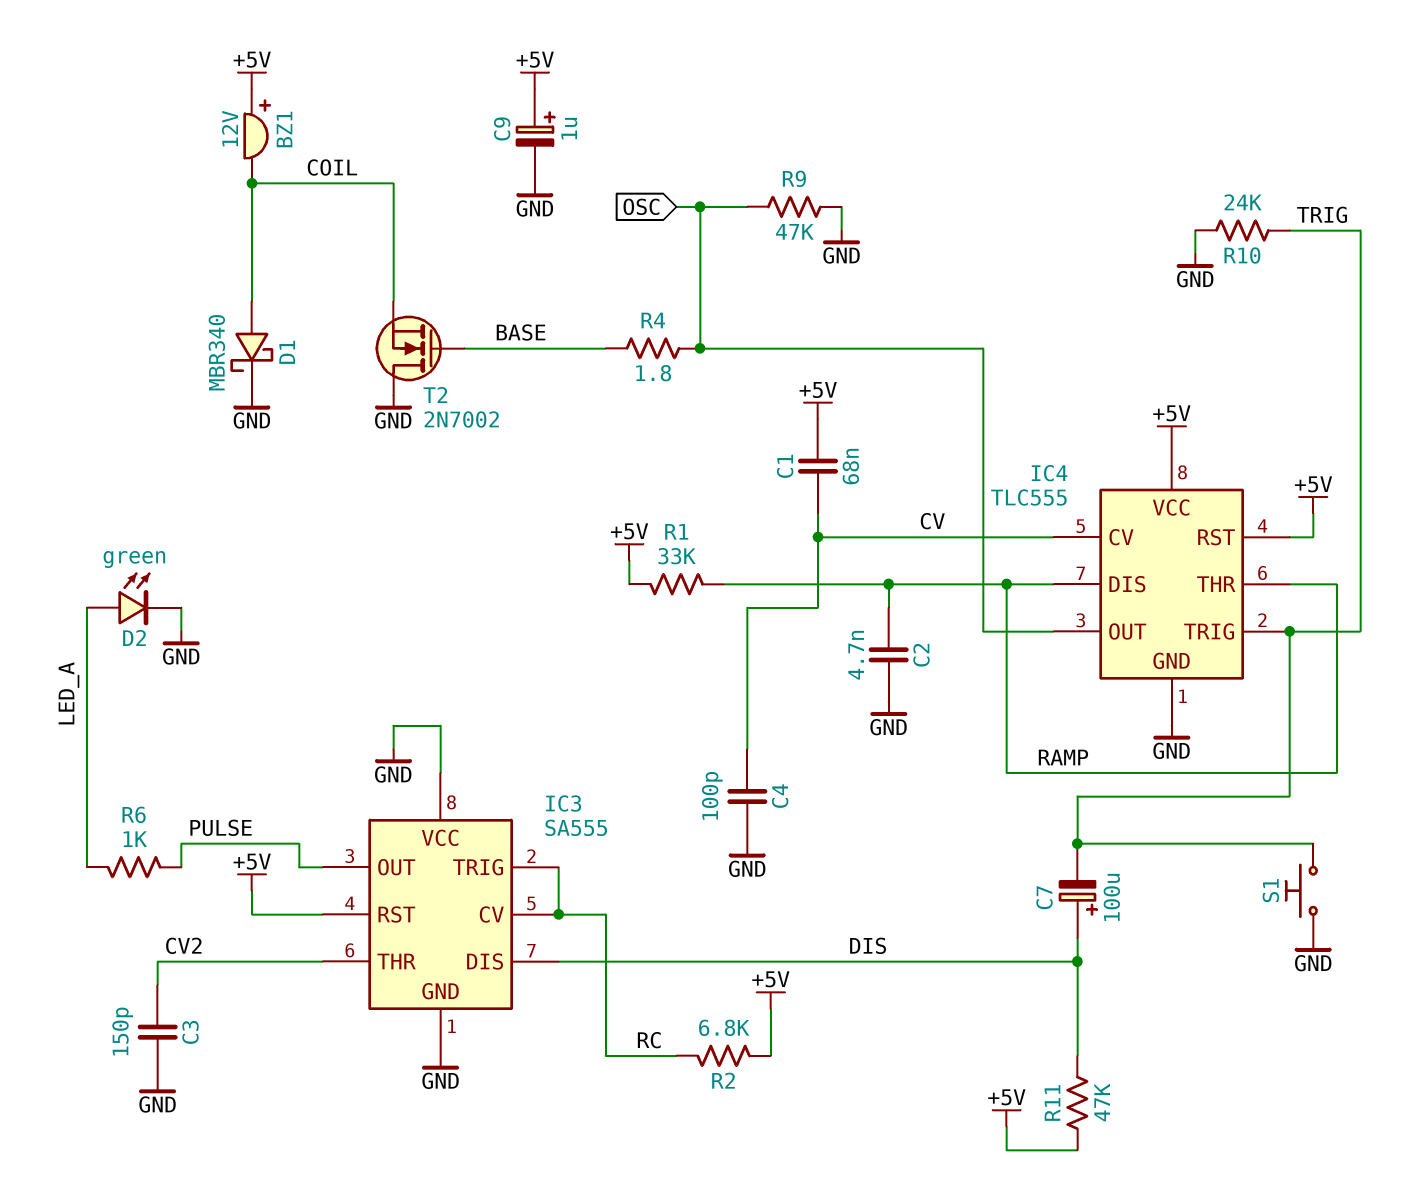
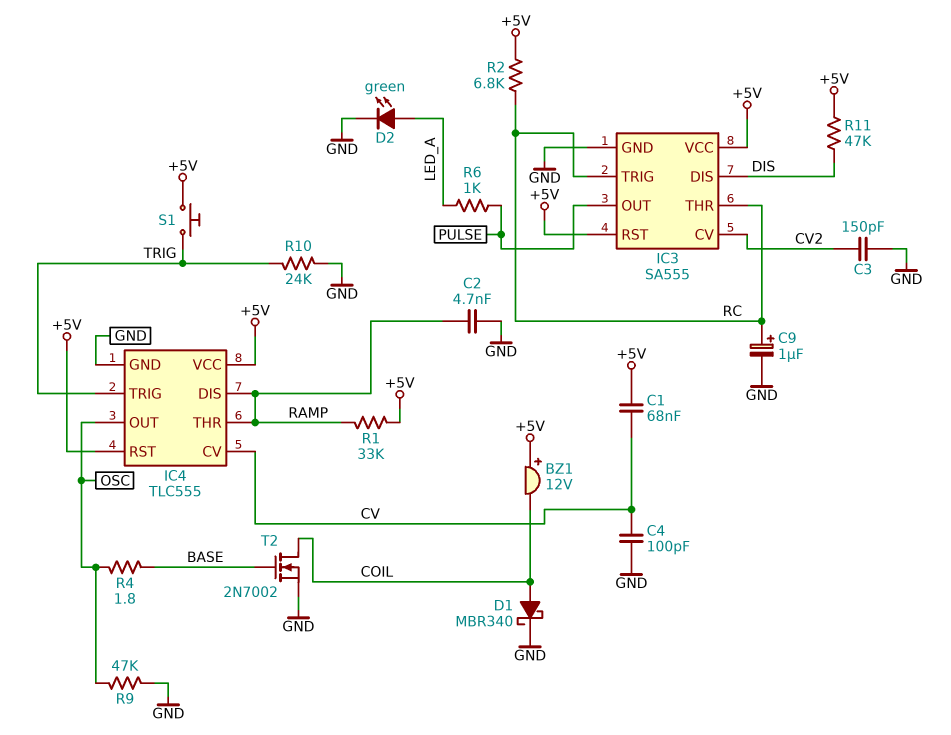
C7: 100uF (plus DIS, minus TRIG) -> none
C9: 1uF (plus +5V, minus GND) -> 1uF (plus RC, minus GND)
IC3 pin CV: RC -> CV2
IC3 pin THR: CV2 -> RC
IC3 pin VCC: GND -> +5V
S1: button (GND, TRIG) -> button (+5V, TRIG)
T2: NMOS 2N7002 (G BASE, D GND, S COIL) -> NMOS 2N7002 (G BASE, D COIL, S GND)

